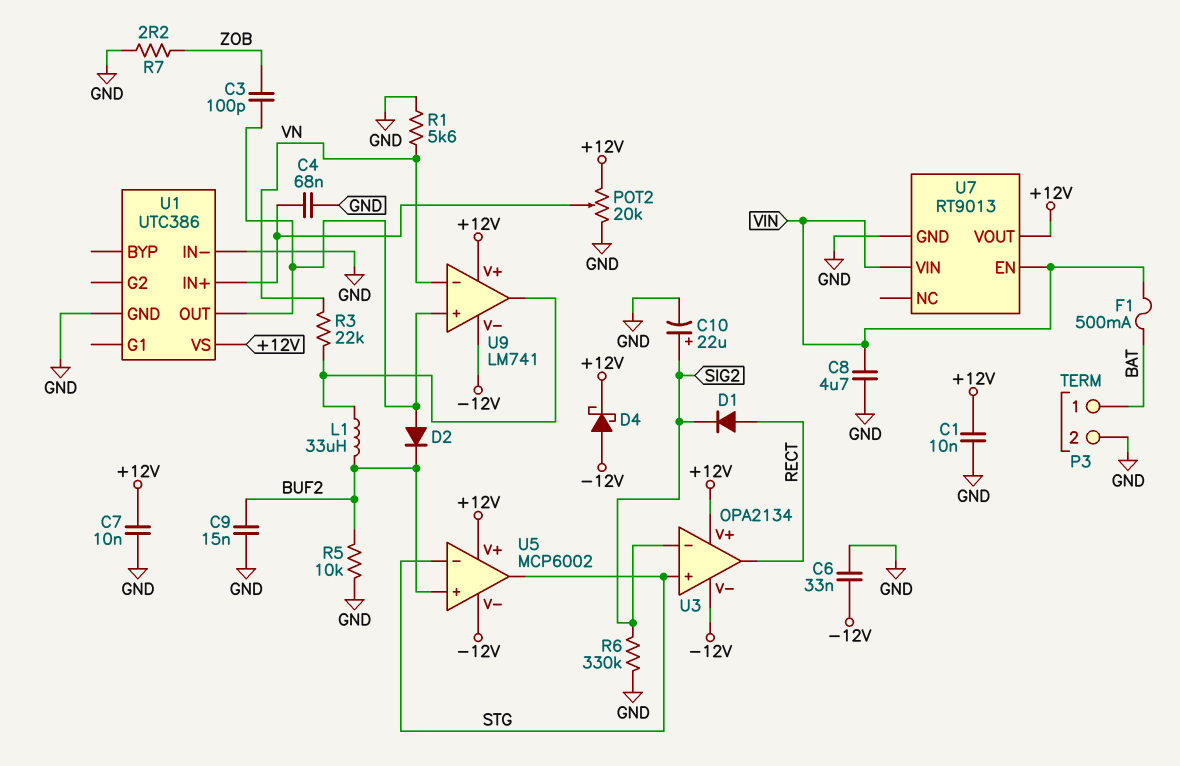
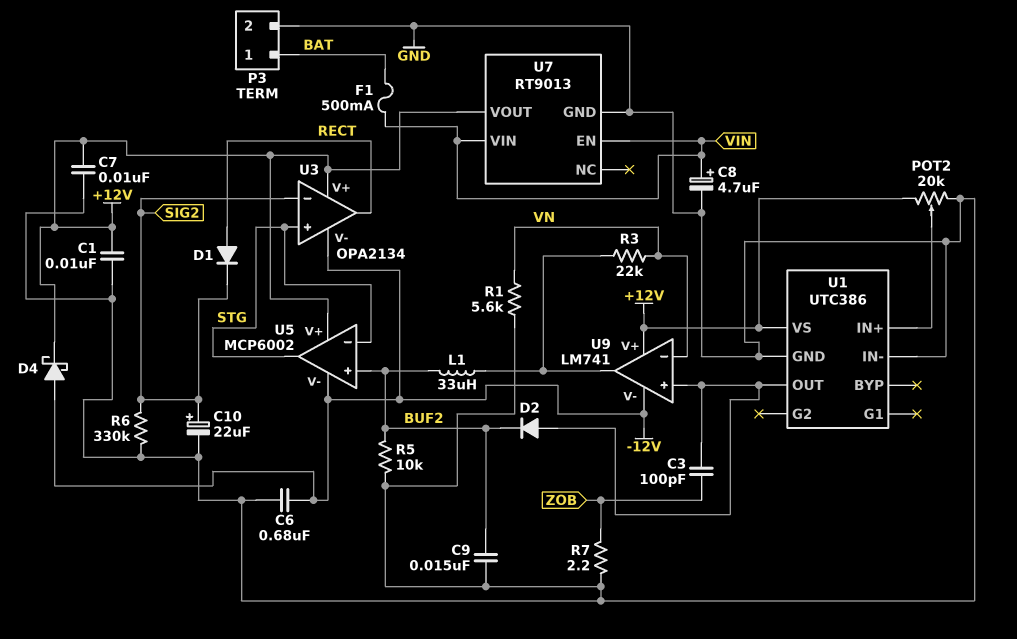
C4: 68nF (GND, U1/IN+) -> none
C6: 33nF (-12V, GND) -> 680nF (-12V, GND)
C8: 4.7uF (GND, VIN) -> 4.7uF (plus VIN, minus GND)

